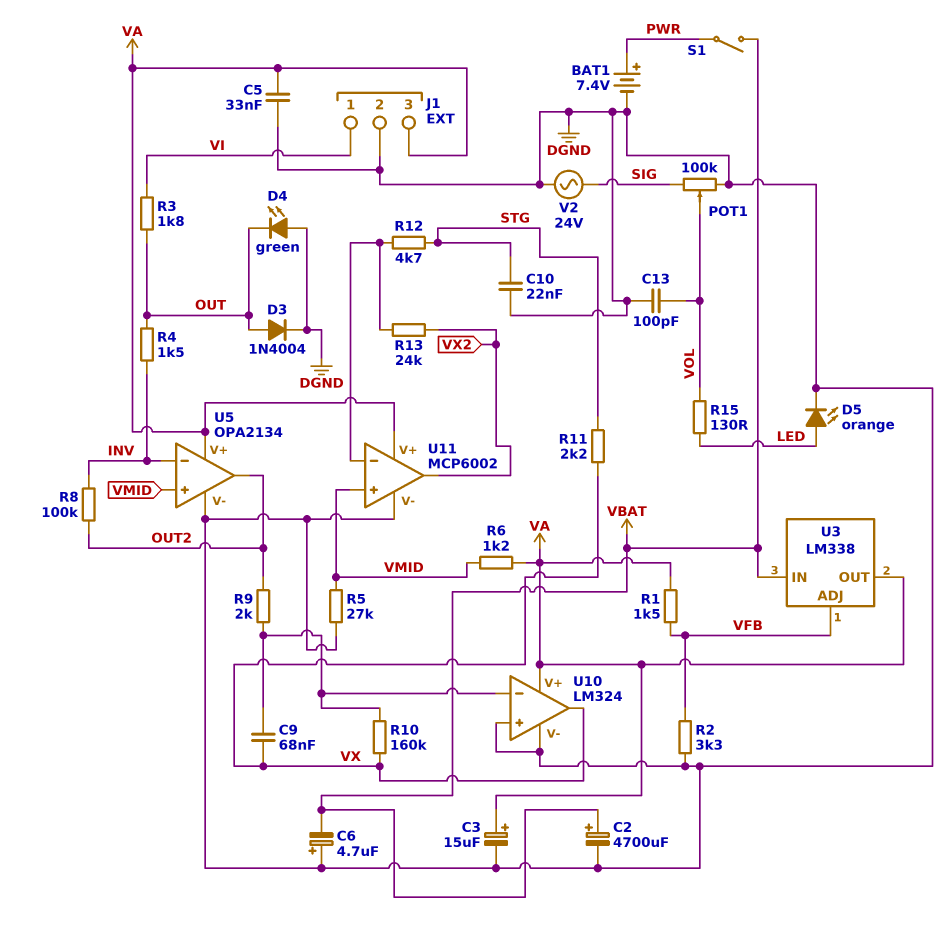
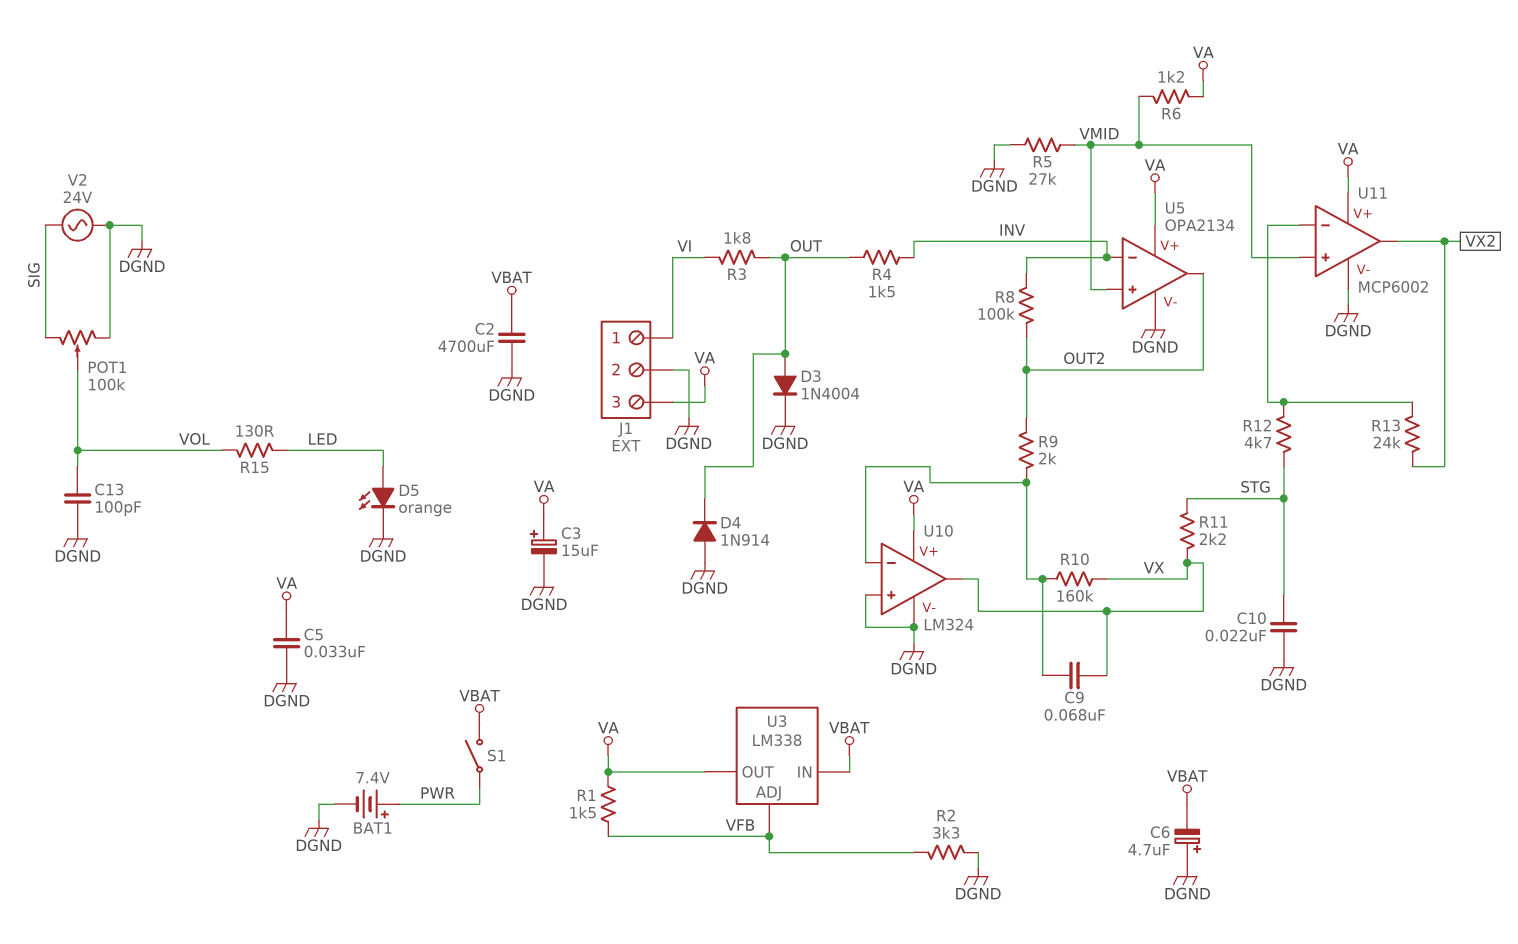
C2: 4700uF (plus VBAT, minus DGND) -> 4700uF (DGND, VBAT)
D4: LED green (A DGND, K OUT) -> diode 1N914 (A DGND, K OUT)

